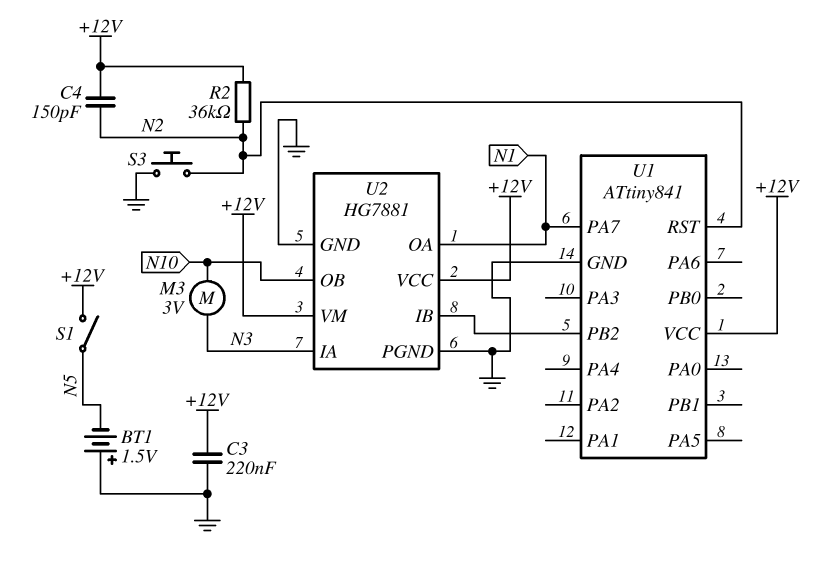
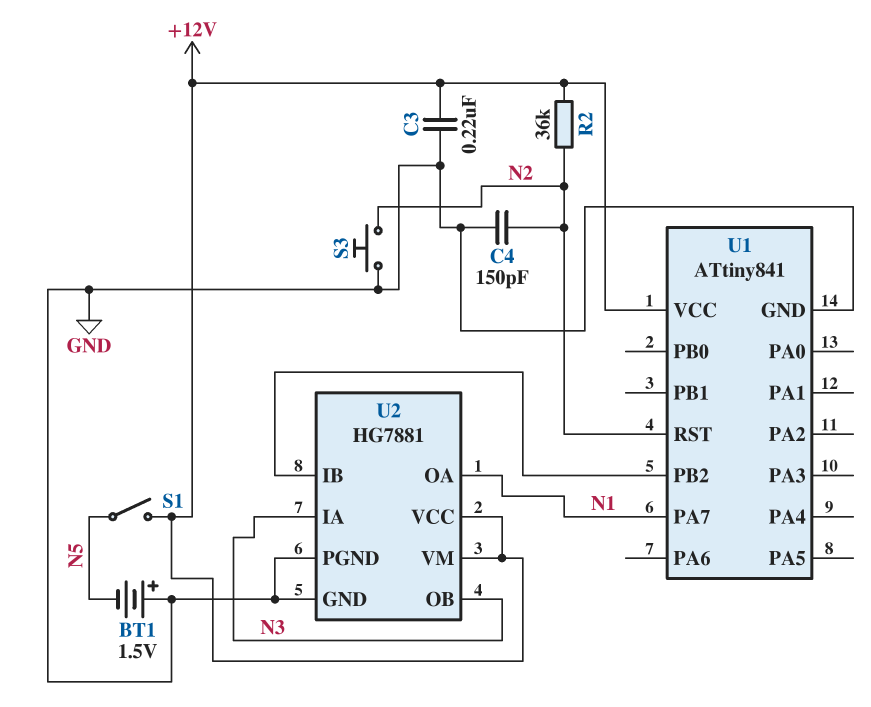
C4: 150pF (+12V, N2) -> 150pF (GND, N2)
M3: motor 3V (N3, N10) -> none
U2 pin OB: N10 -> N3

